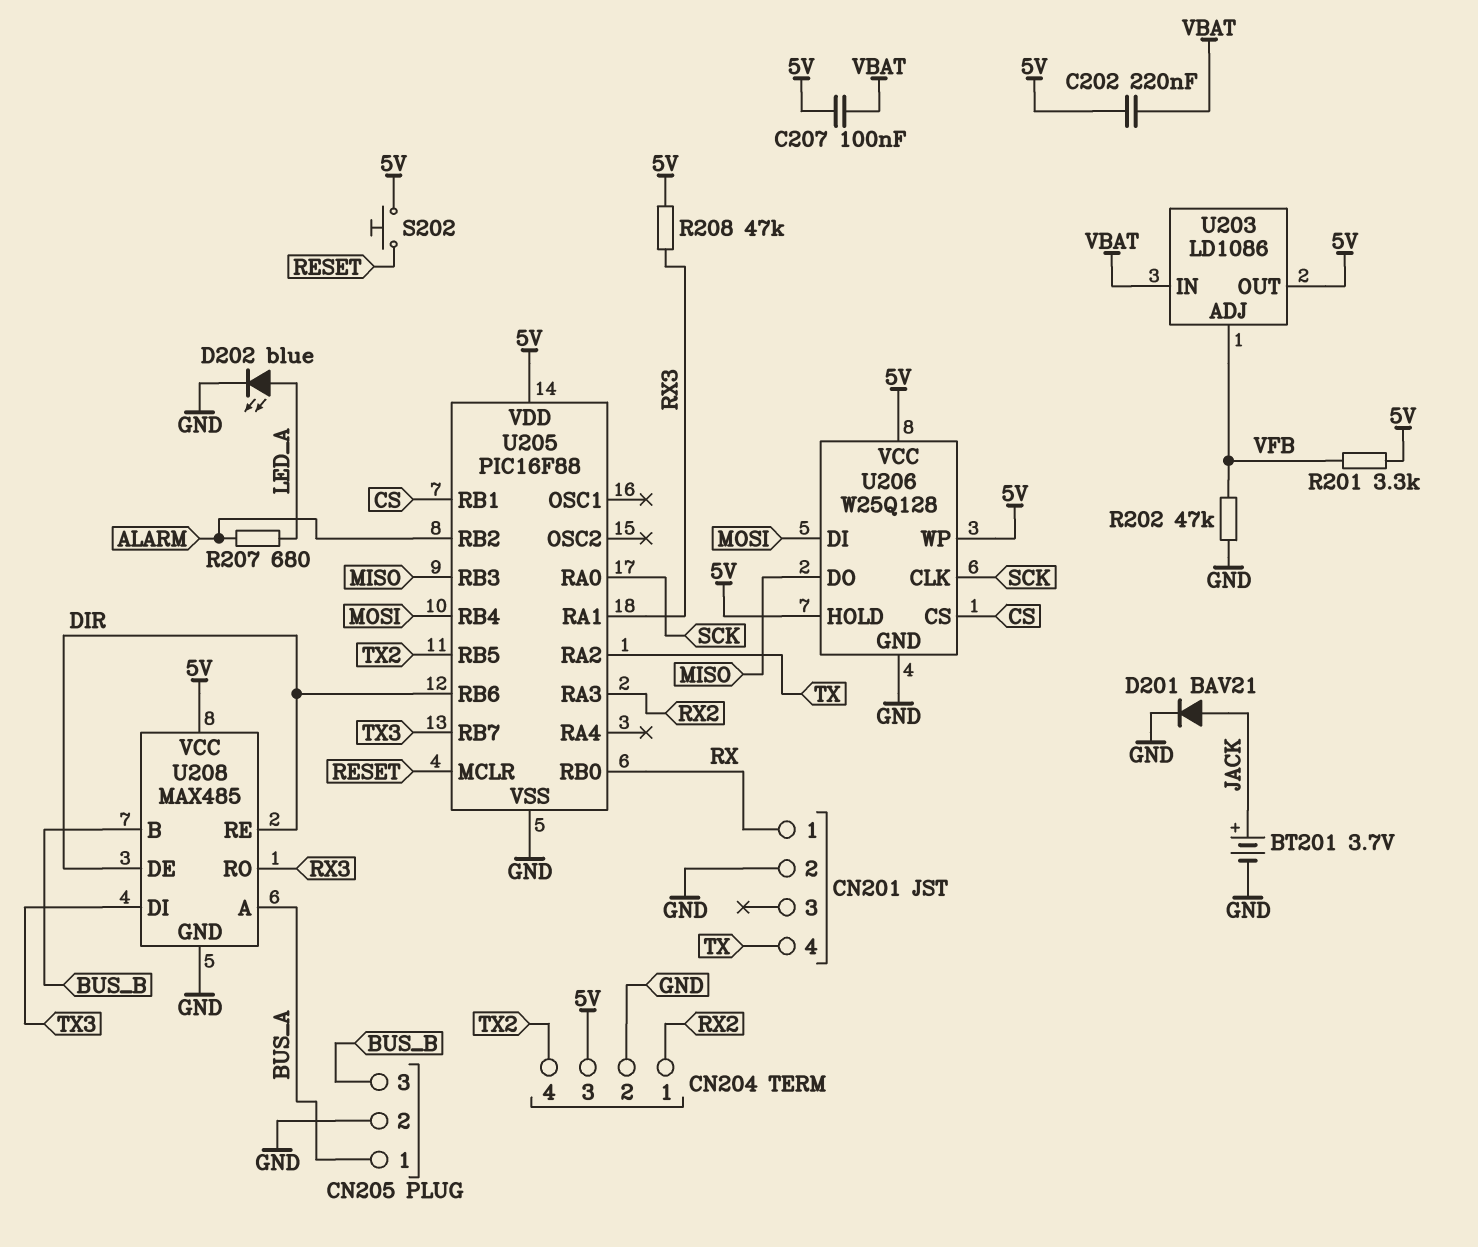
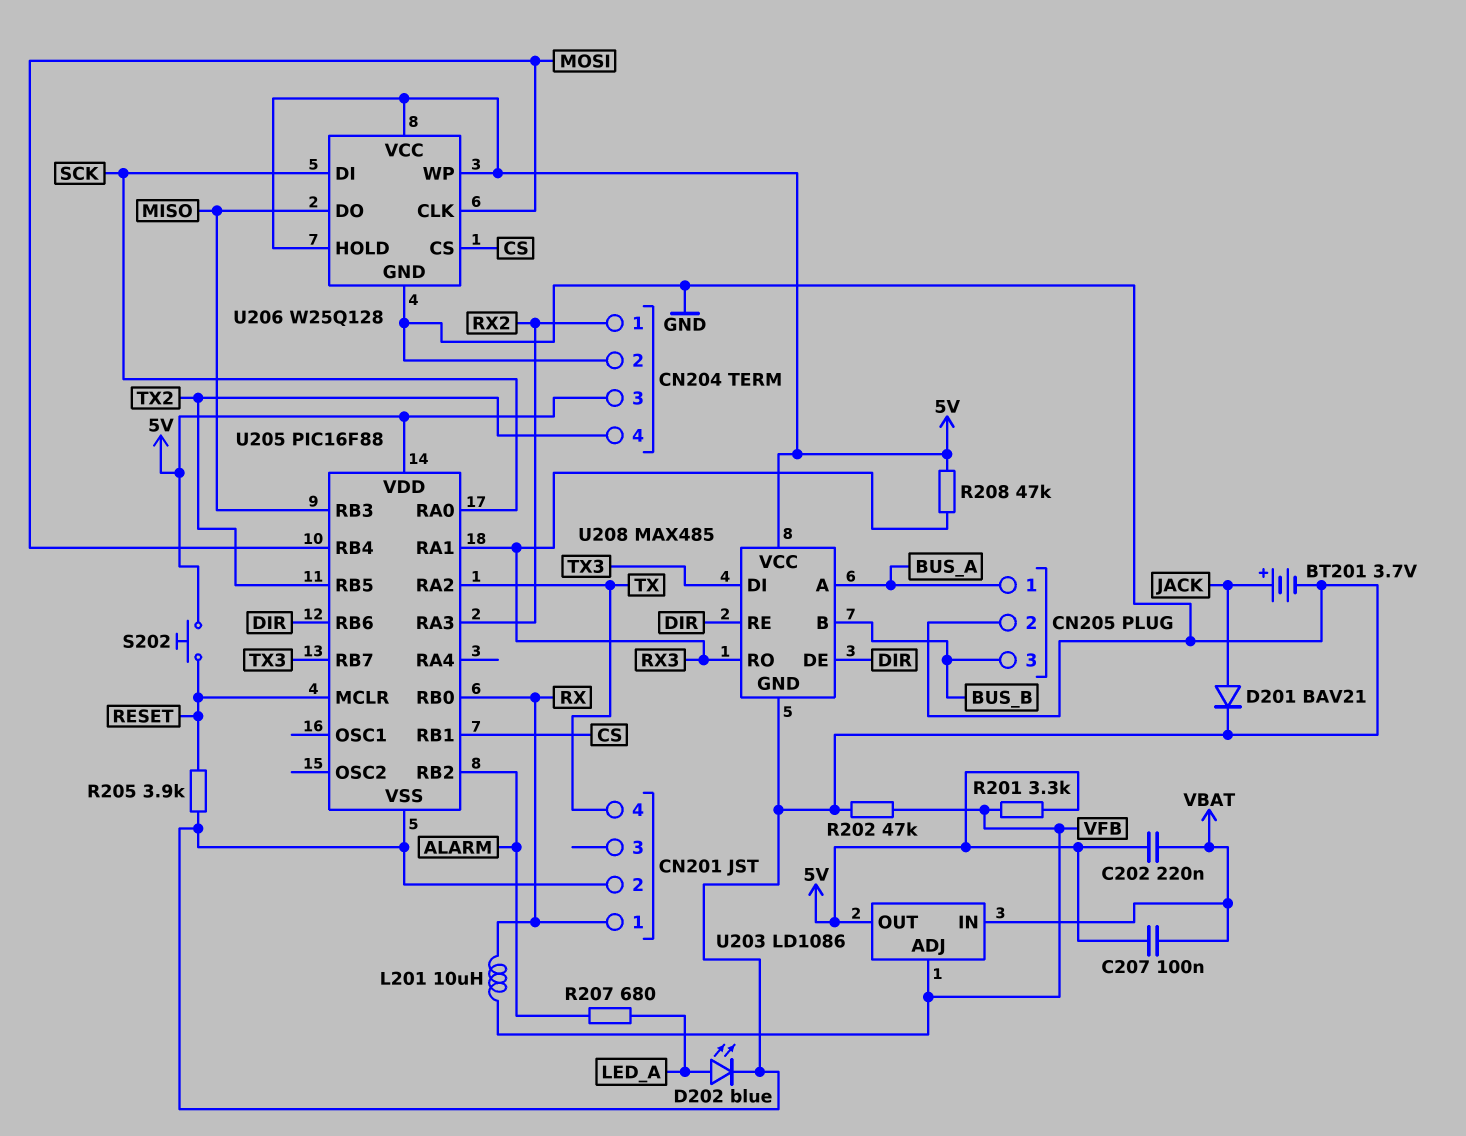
L201: none -> 10uH (RX, VFB)
R205: none -> 3.9k (GND, RESET)
U206 pin CLK: SCK -> MOSI
U206 pin DI: MOSI -> SCK

